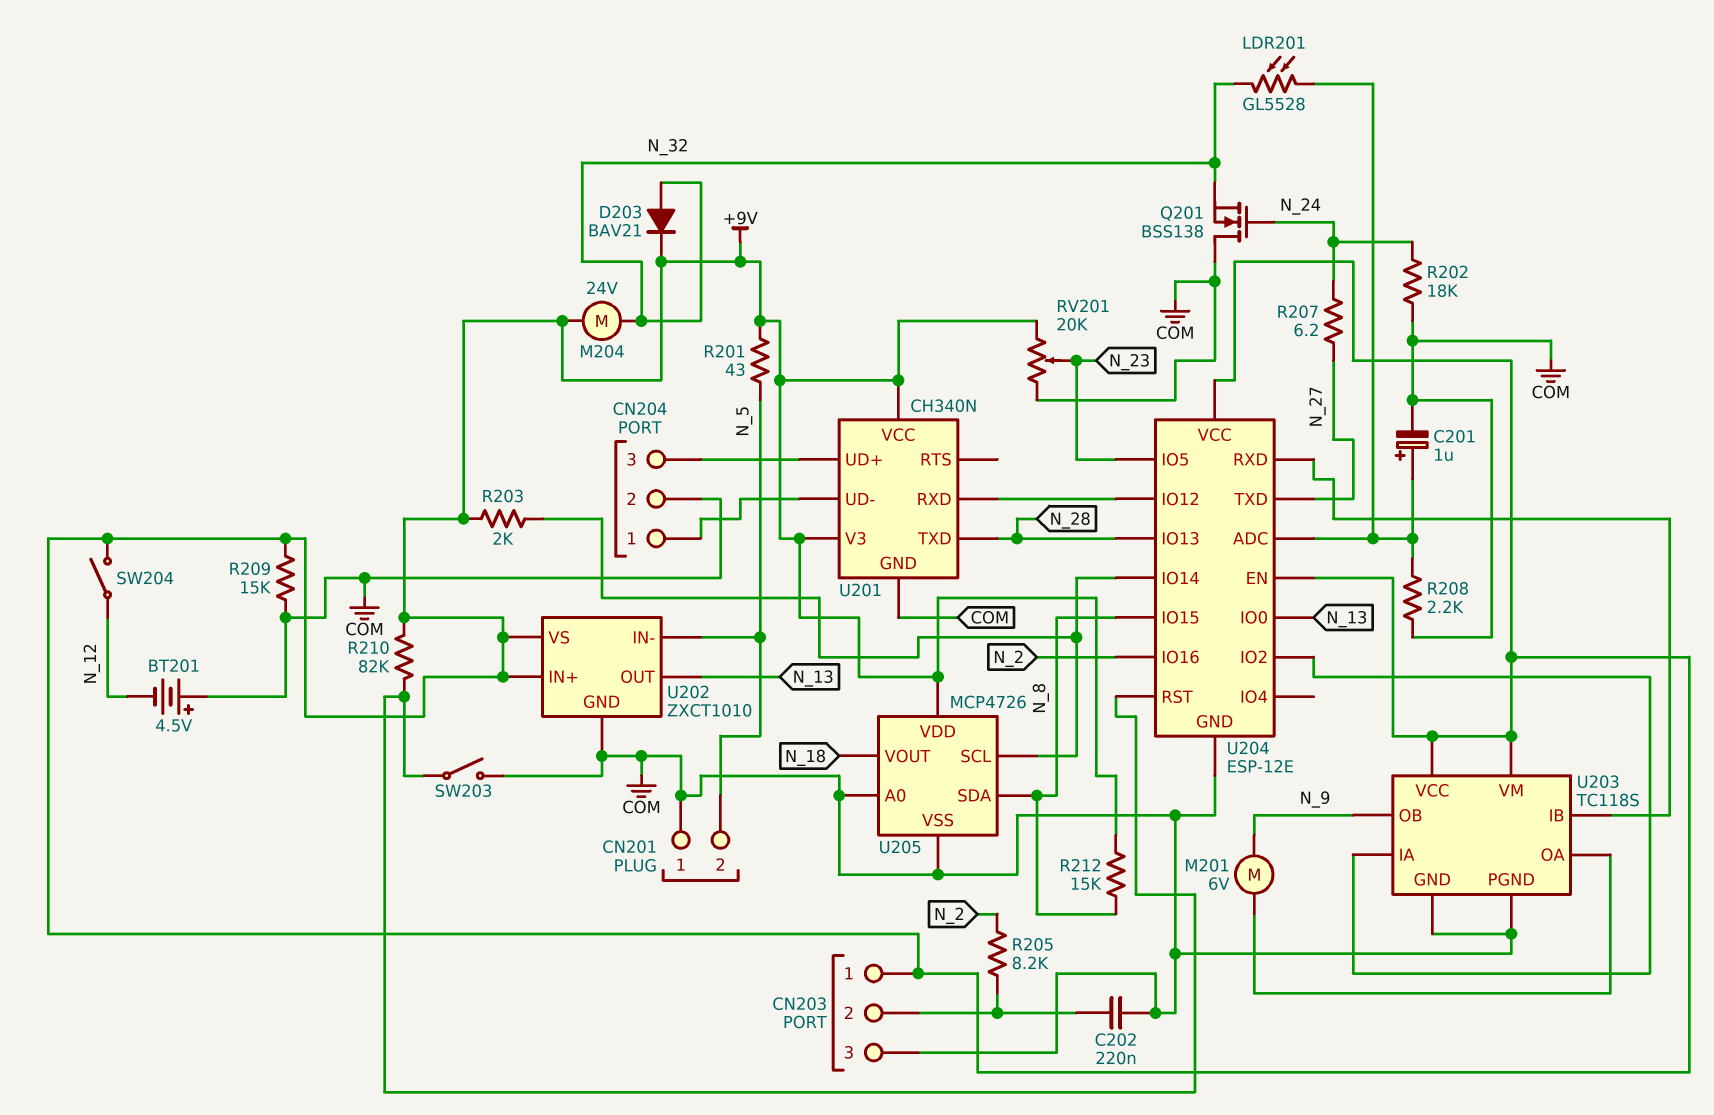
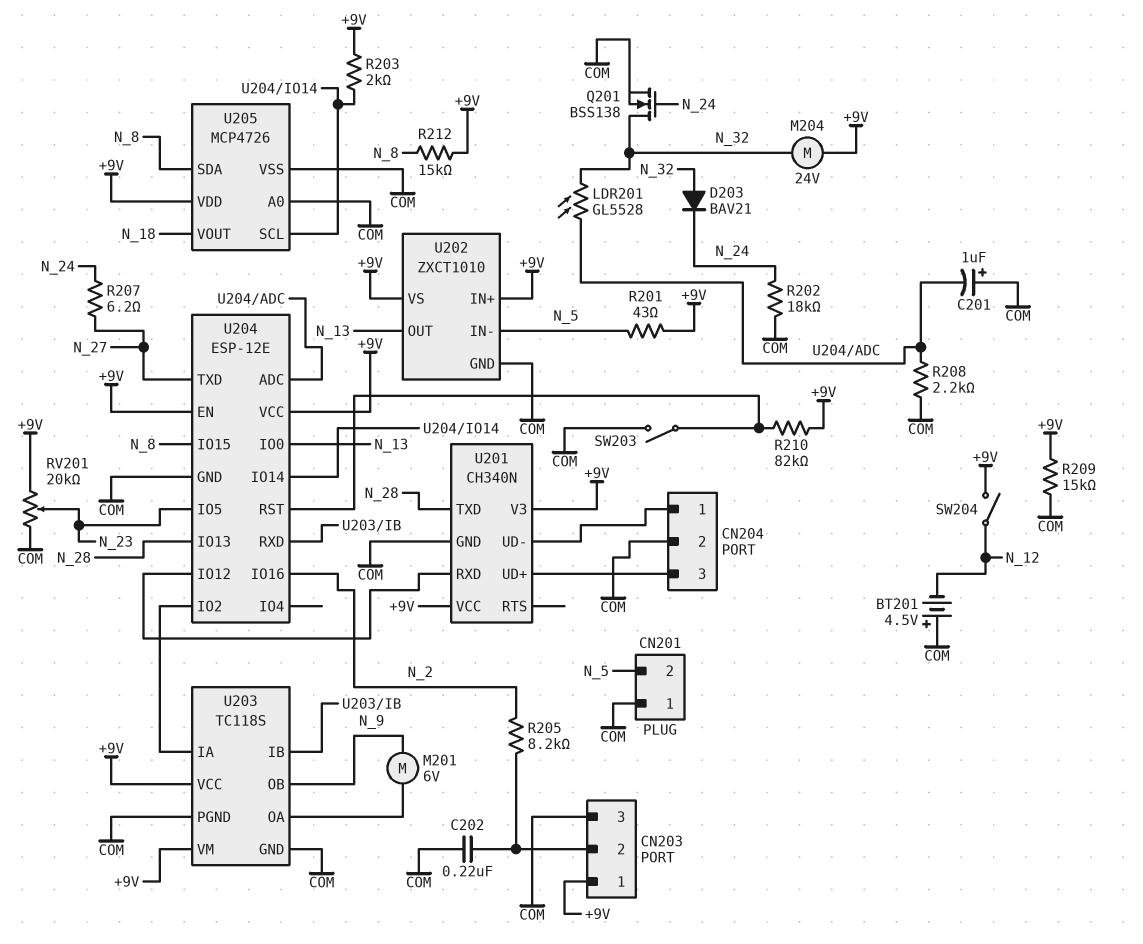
C201: 1uF (plus U204/ADC, minus COM) -> 1uF (plus COM, minus U204/ADC)
D203: diode BAV21 (A N_32, K +9V) -> diode BAV21 (A N_32, K N_24)
Q201: NMOS BSS138 (G N_24, D COM, S N_32) -> NMOS BSS138 (G N_24, D N_32, S COM)

